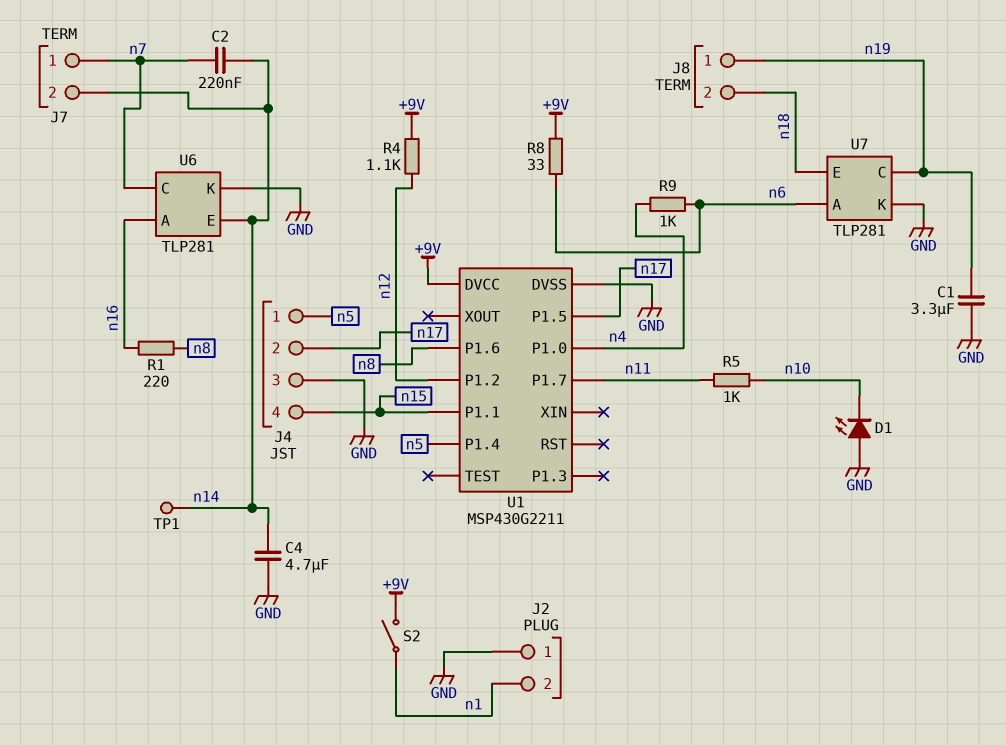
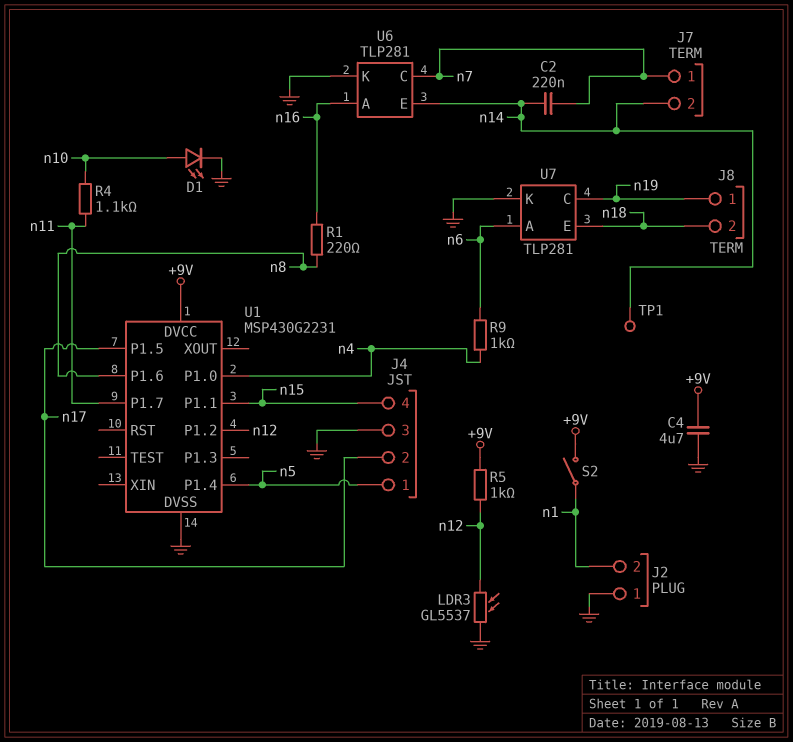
C1: 3.3uF (GND, n19) -> none
C4: 4.7uF (GND, n14) -> 4.7uF (+9V, GND)
D1: LED (A GND, K n10) -> LED (A n10, K GND)
LDR3: none -> GL5537 (GND, n12)
R4: 1.1k (+9V, n12) -> 1.1k (n10, n11)
R5: 1k (n10, n11) -> 1k (+9V, n12)
R8: 33 (+9V, n6) -> none
U1: MSP430G2211 -> MSP430G2231

